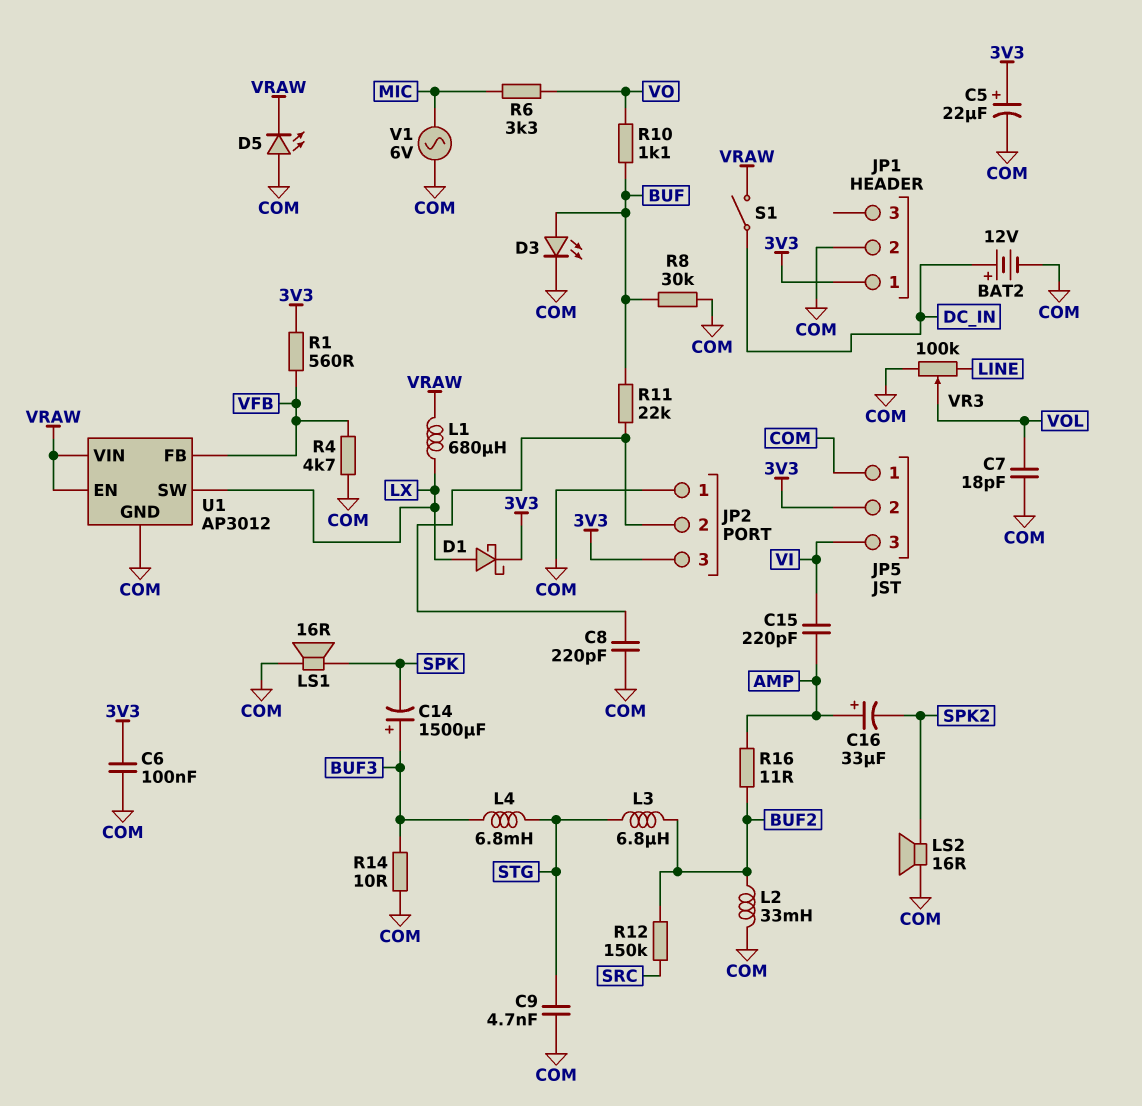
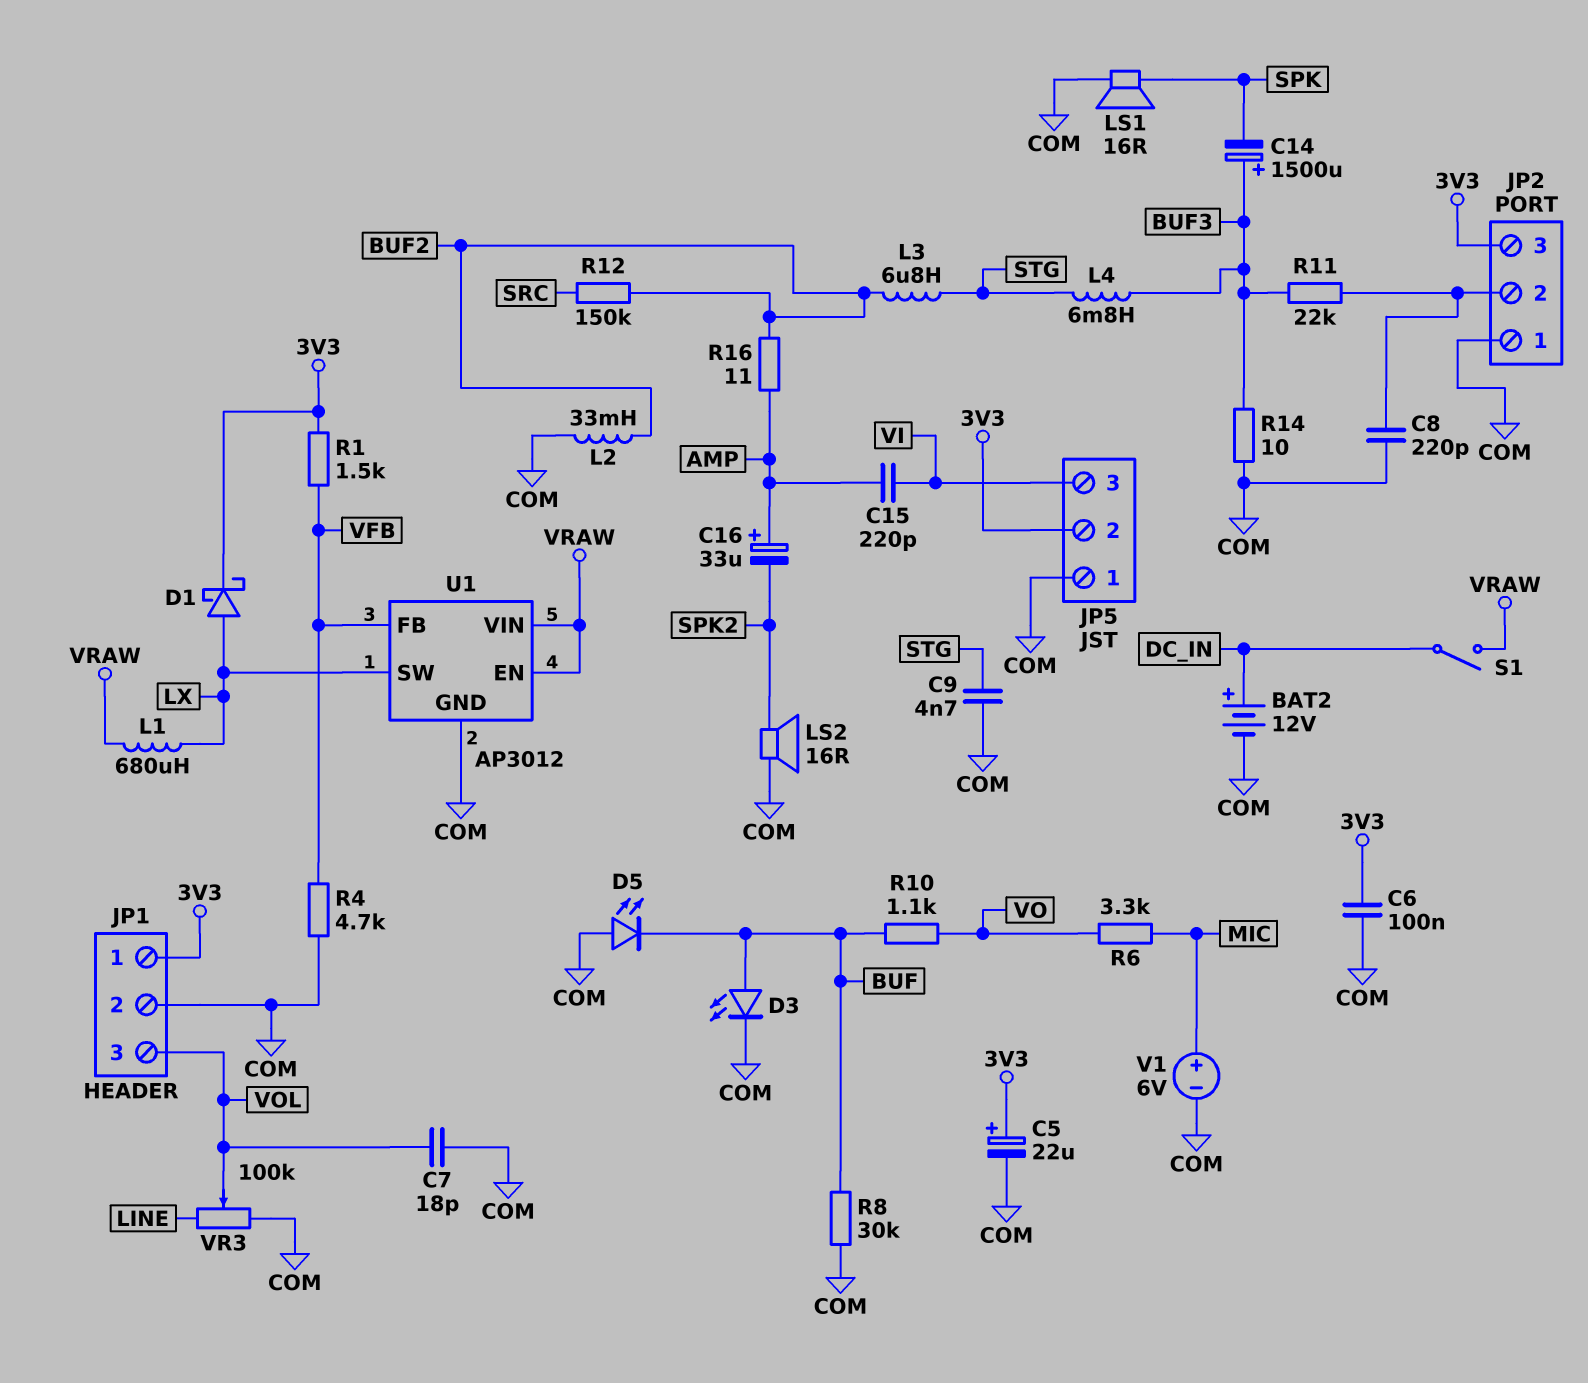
D5: LED (A COM, K VRAW) -> LED (A COM, K BUF)
JP1 pin 3: none -> VOL
R1: 560 (3V3, VFB) -> 1.5k (3V3, VFB)
R11: 22k (BUF, JP2/2) -> 22k (BUF3, JP2/2)
V1: AC 6V (COM, MIC) -> 6V (plus MIC, minus COM)

